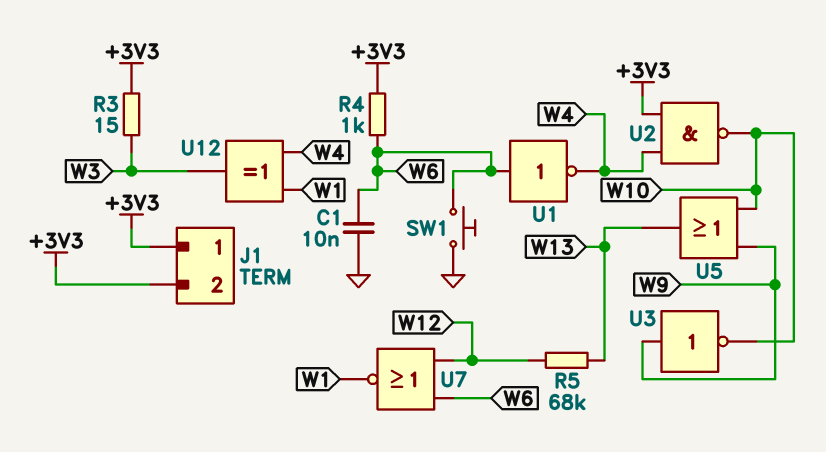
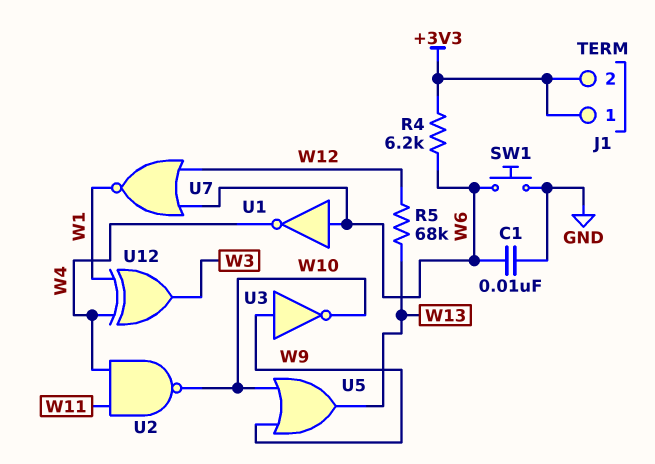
R3: 15 (+3V3, W3) -> none
R4: 1k (+3V3, W6) -> 6.2k (+3V3, W6)
U2: NAND (in +3V3, in W4, out W10) -> NAND (in W4, in W11, out W10)

